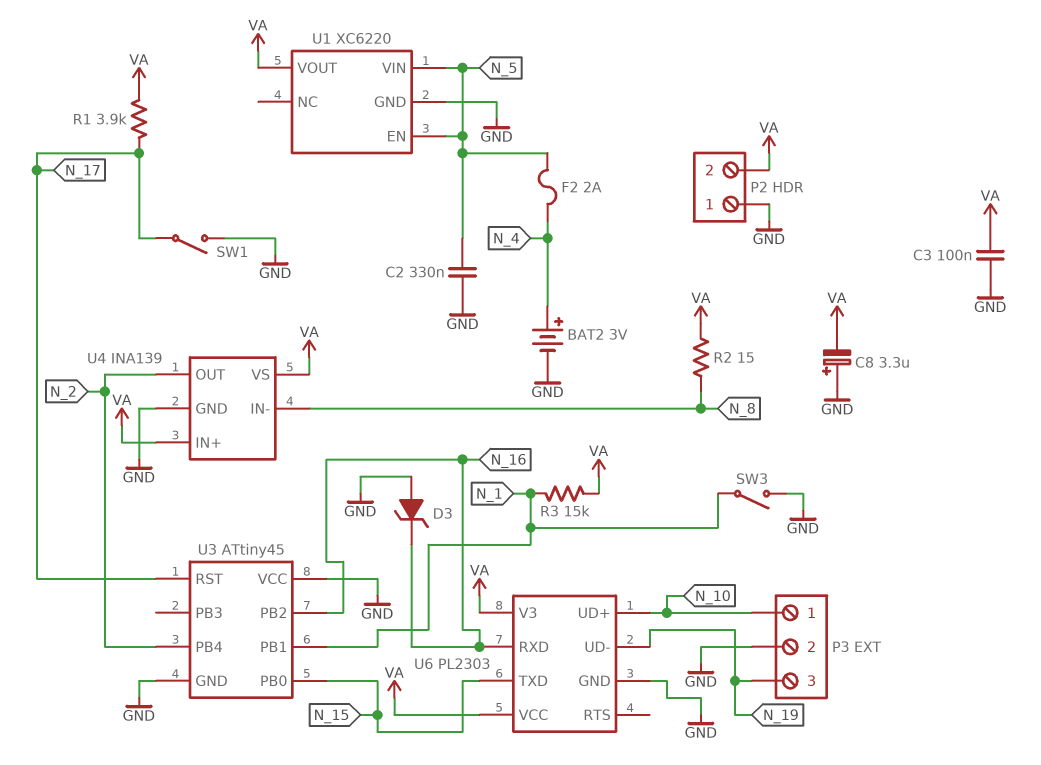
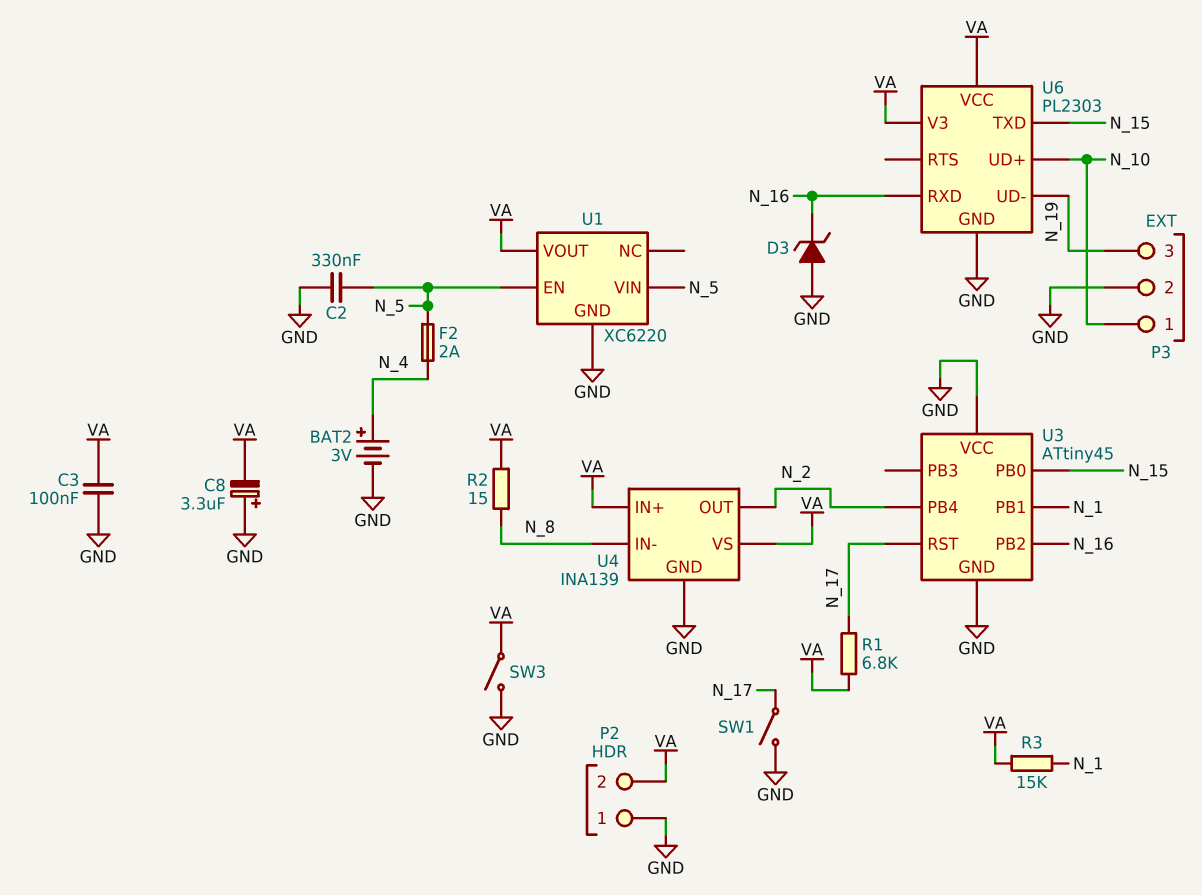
R1: 3.9k (N_17, VA) -> 6.8k (N_17, VA)
SW3: switch (GND, N_1) -> switch (GND, VA)

